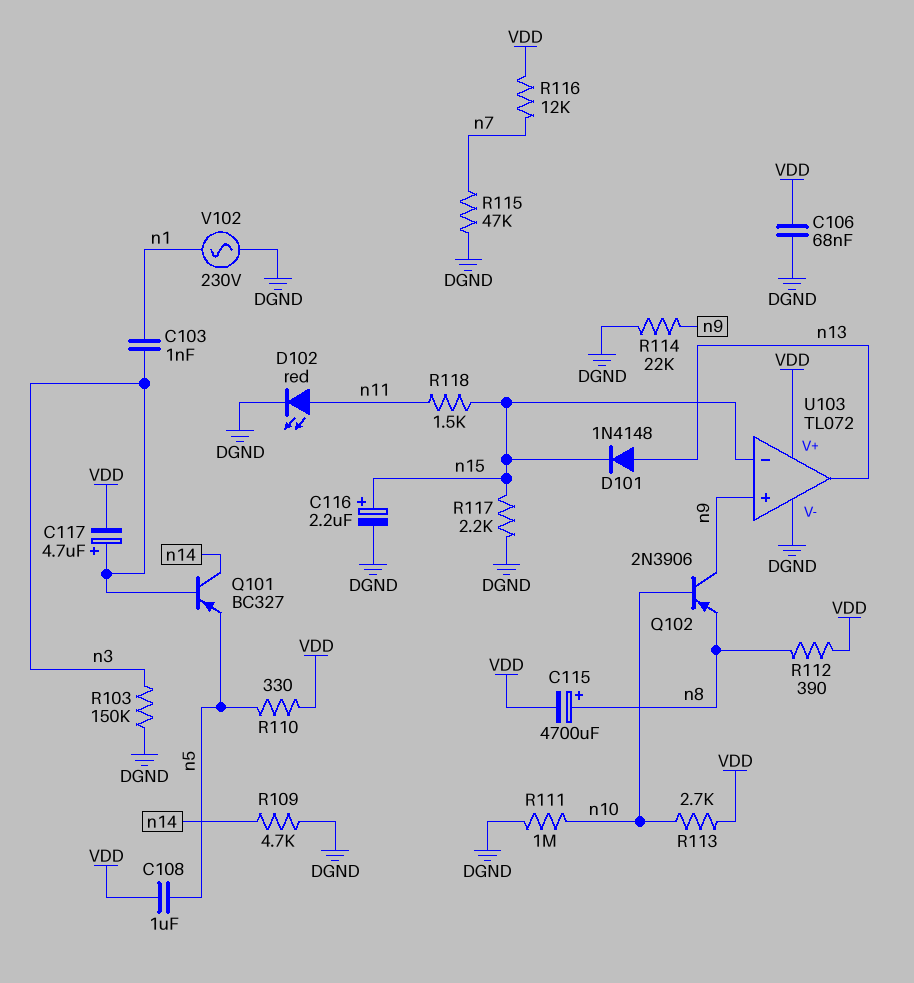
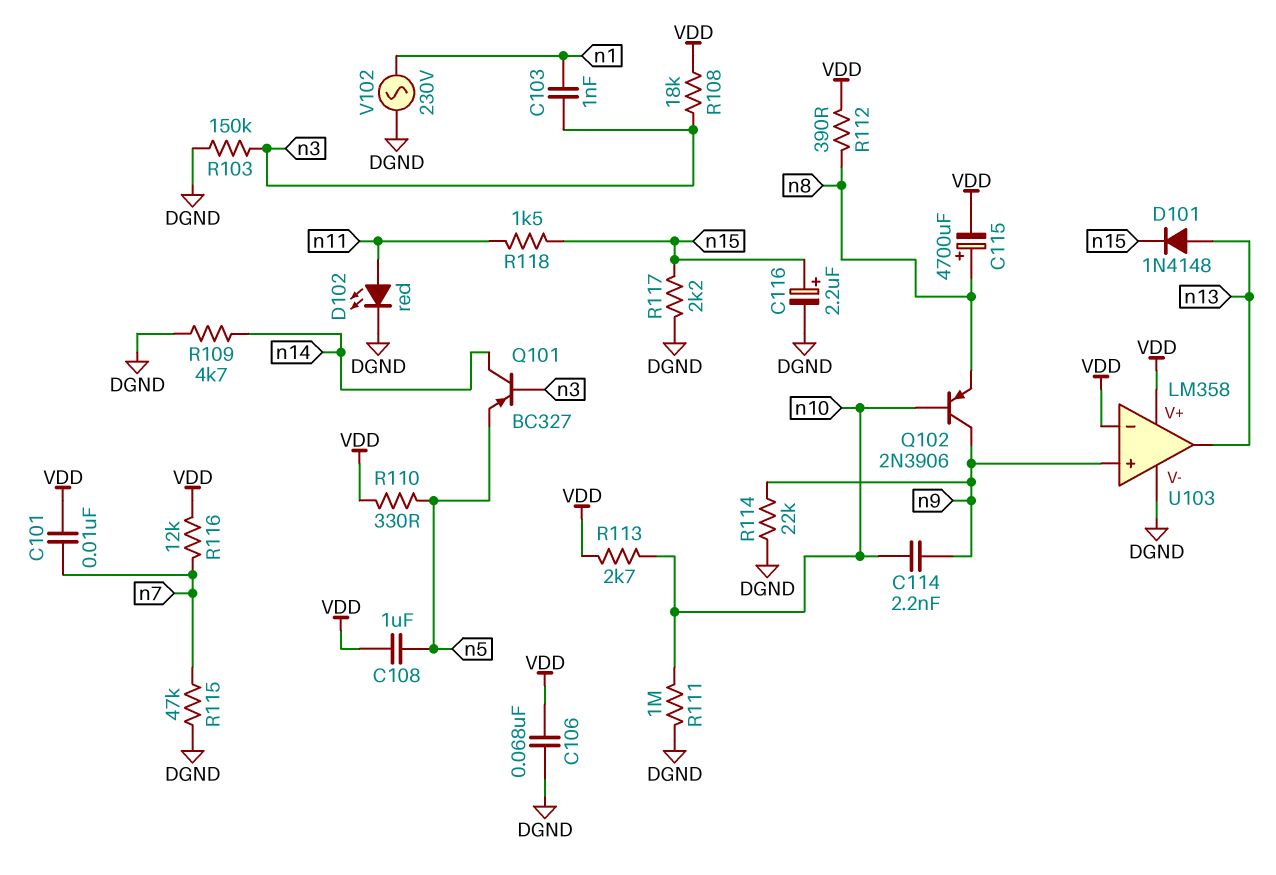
C101: none -> 10nF (VDD, n7)
C114: none -> 2.2nF (n9, n10)
C117: 4.7uF (plus n3, minus VDD) -> none
R108: none -> 18k (VDD, n3)
U103: TL072 -> LM358
U103 pin in-: n15 -> VDD

